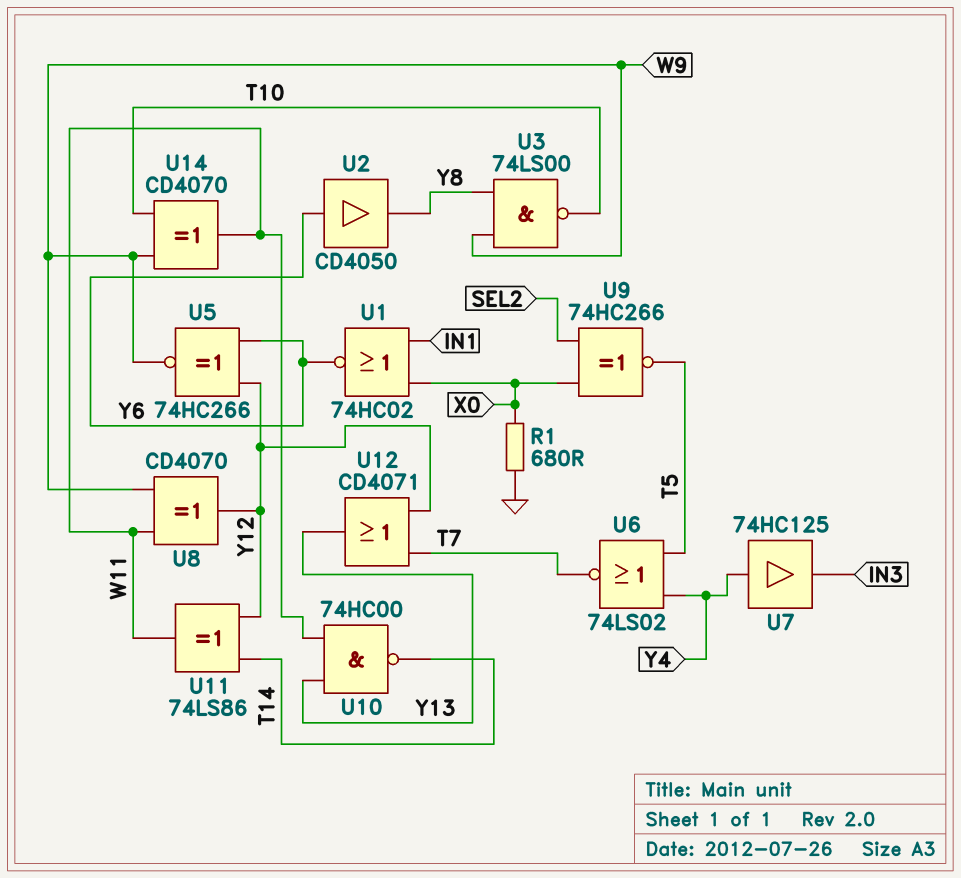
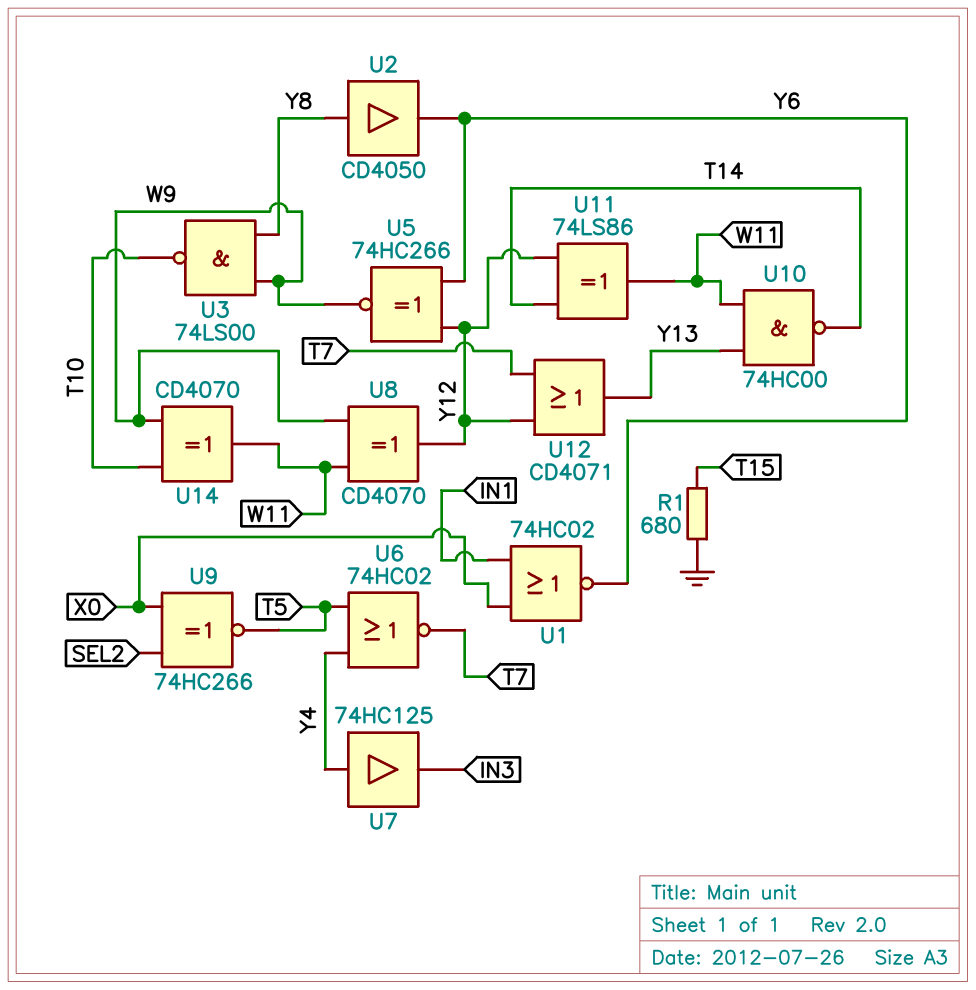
R1: 680 (GND, X0) -> 680 (GND, T15)
U2: buffer CD4050 (in Y6, out Y8) -> buffer CD4050 (in Y8, out Y6)
U6: NOR 74LS02 (in T5, in Y4, out T7) -> NOR 74HC02 (in T5, in Y4, out T7)

